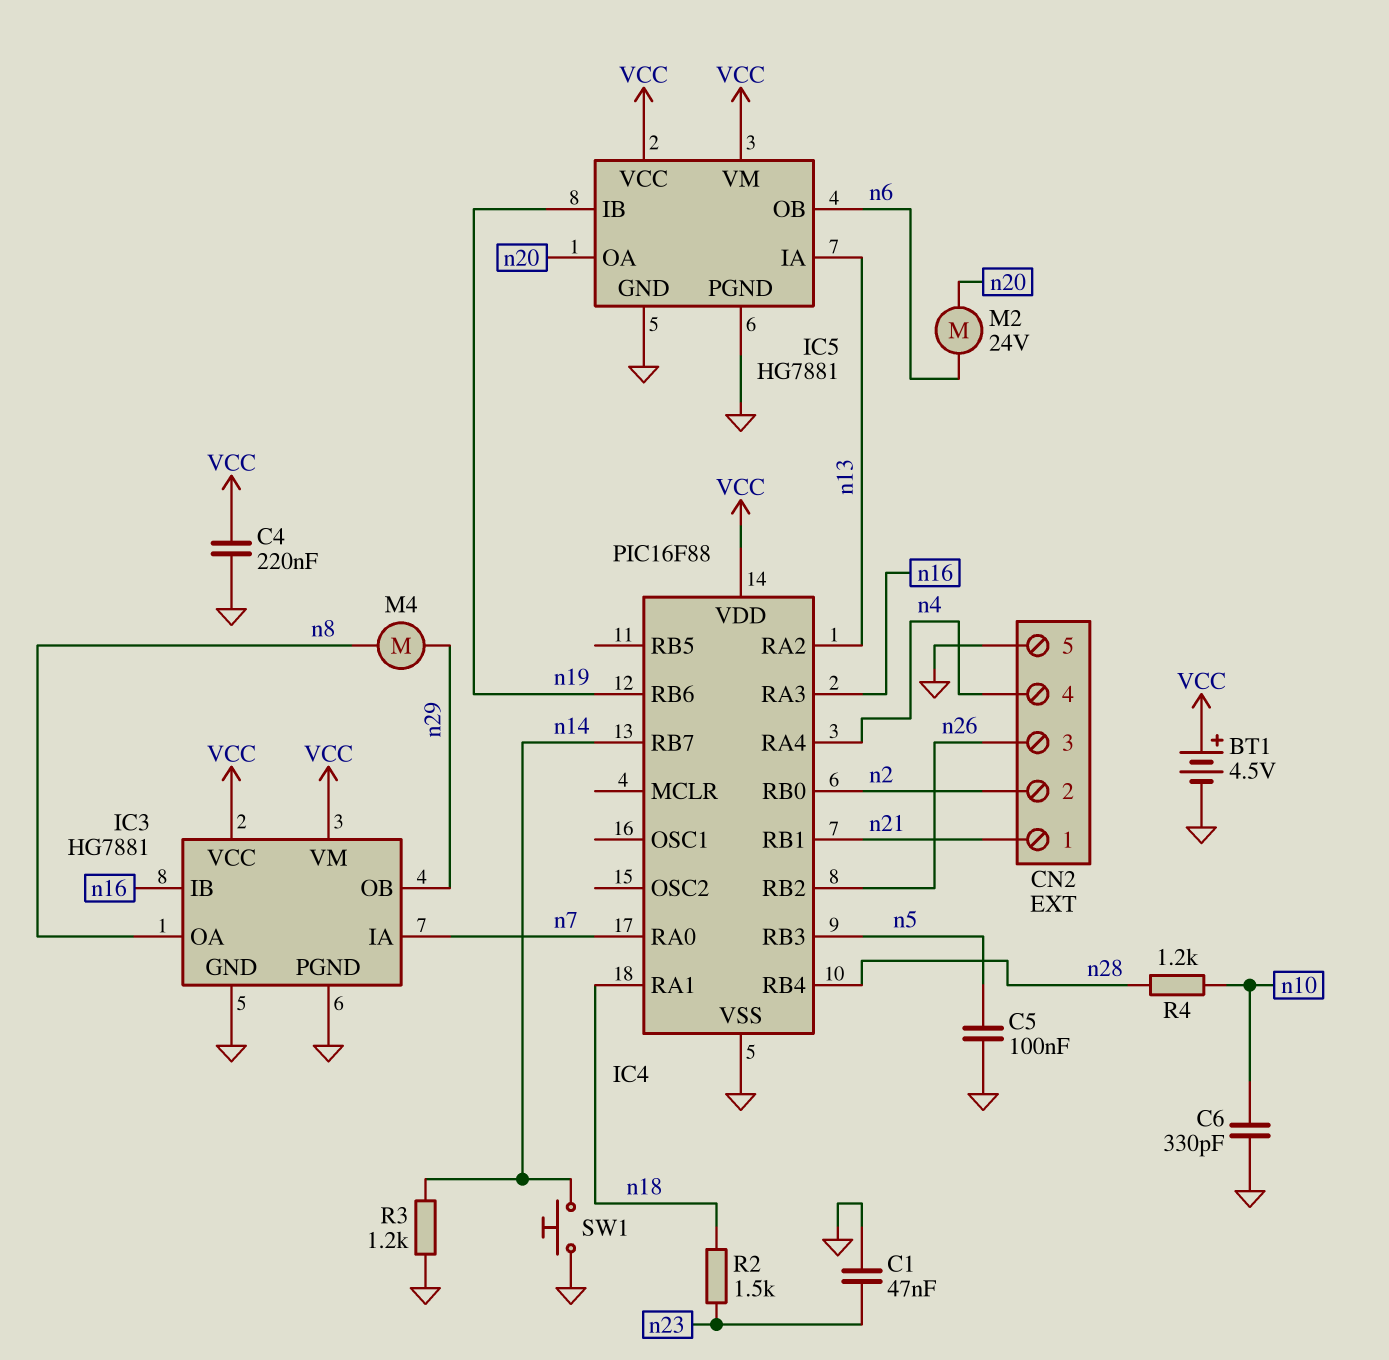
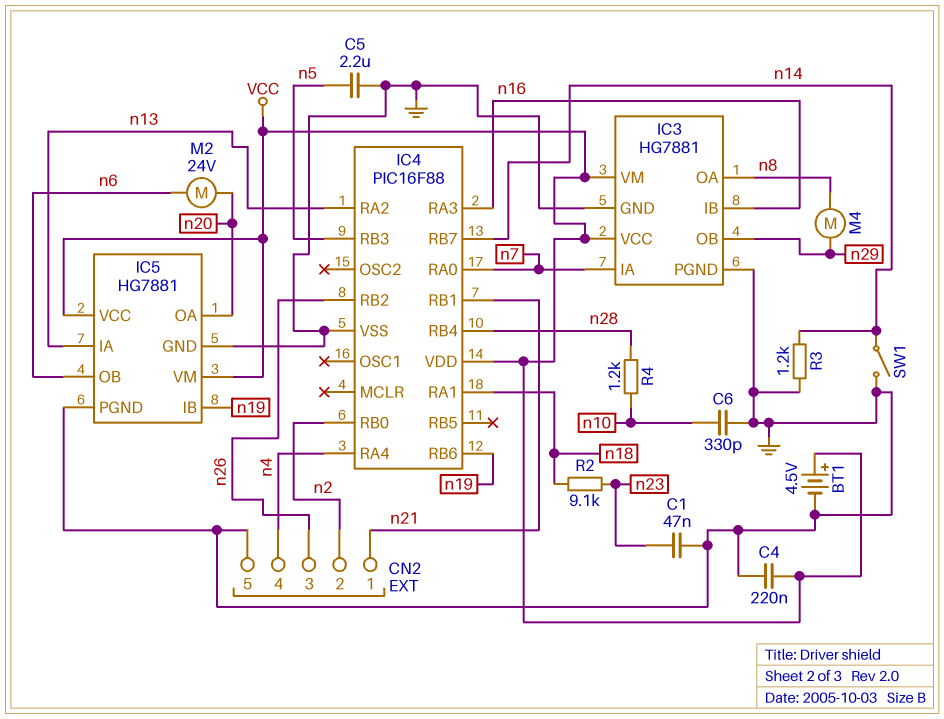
C5: 100nF (GND, n5) -> 2.2uF (GND, n5)
R2: 1.5k (n18, n23) -> 9.1k (n18, n23)
SW1: button (GND, n14) -> switch (GND, n14)

